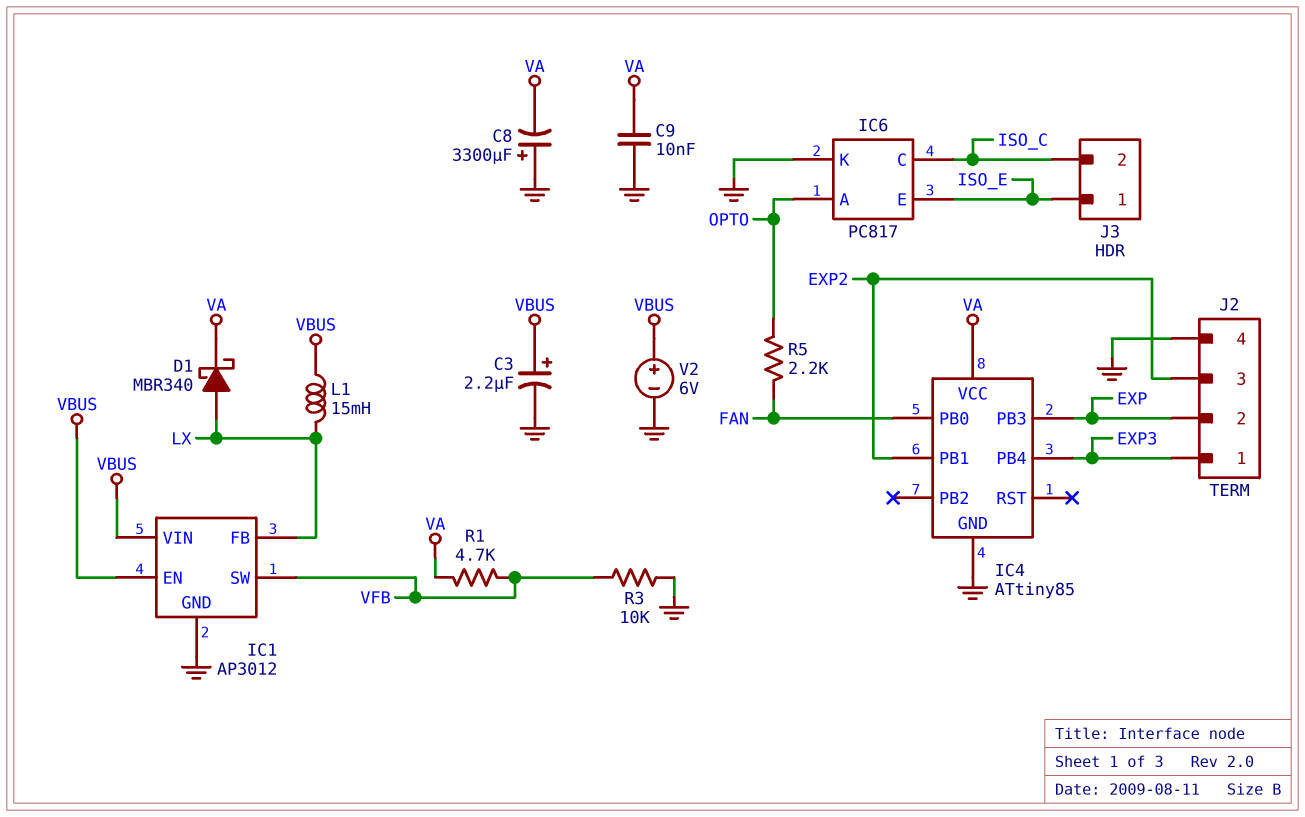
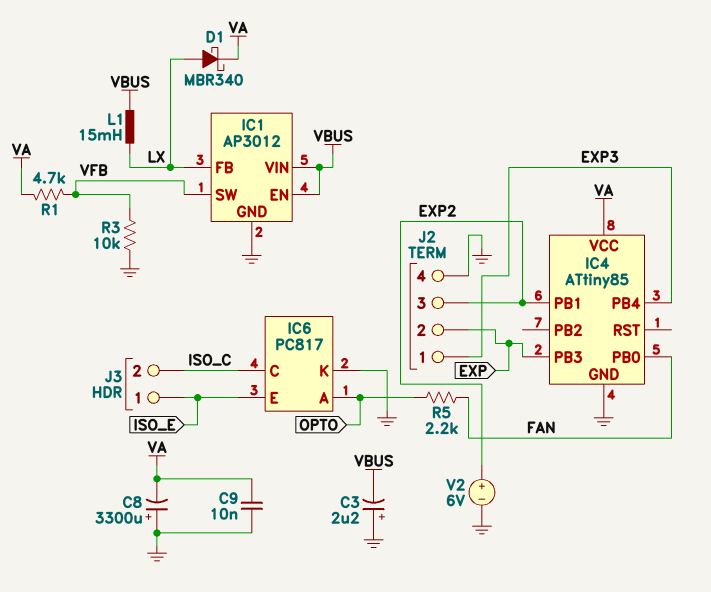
C3: 2.2uF (plus VBUS, minus GND) -> 2.2uF (plus GND, minus VBUS)
V2: 6V (plus VBUS, minus GND) -> 6V (plus EXP2, minus GND)

